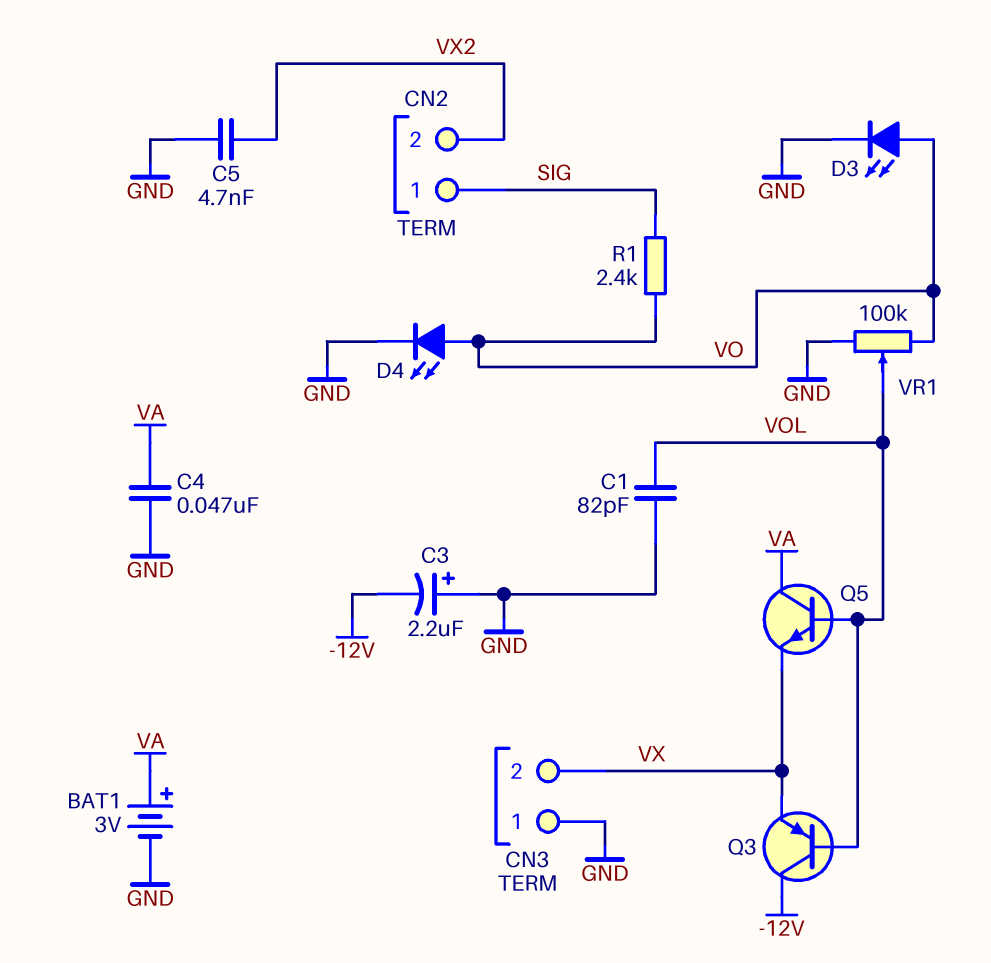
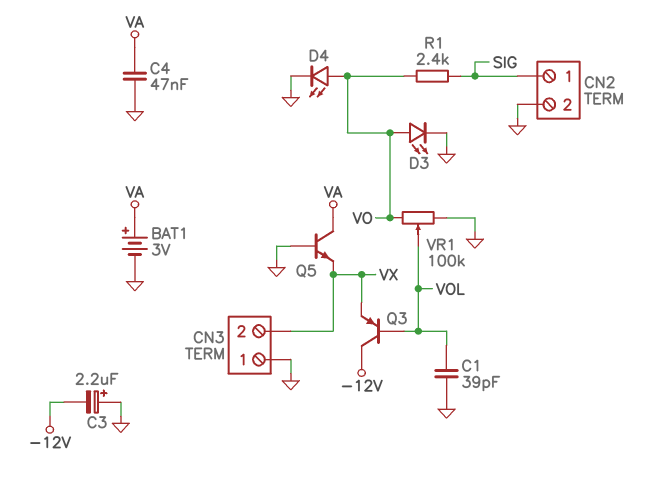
C1: 82pF (GND, VOL) -> 39pF (GND, VOL)
C5: 4.7nF (GND, VX2) -> none
CN2 pin 2: VX2 -> GND
Q5: NPN (B VOL, C VA, E VX) -> NPN (B GND, C VA, E VX)

